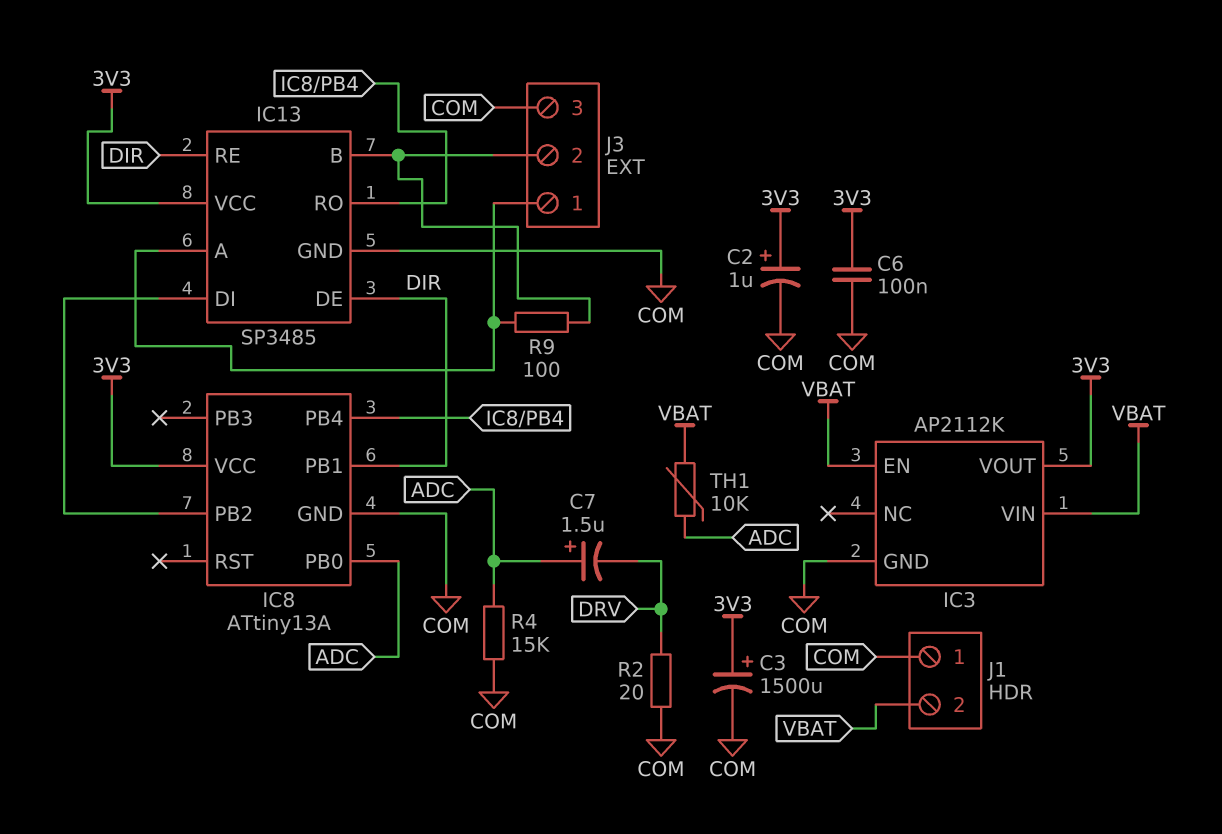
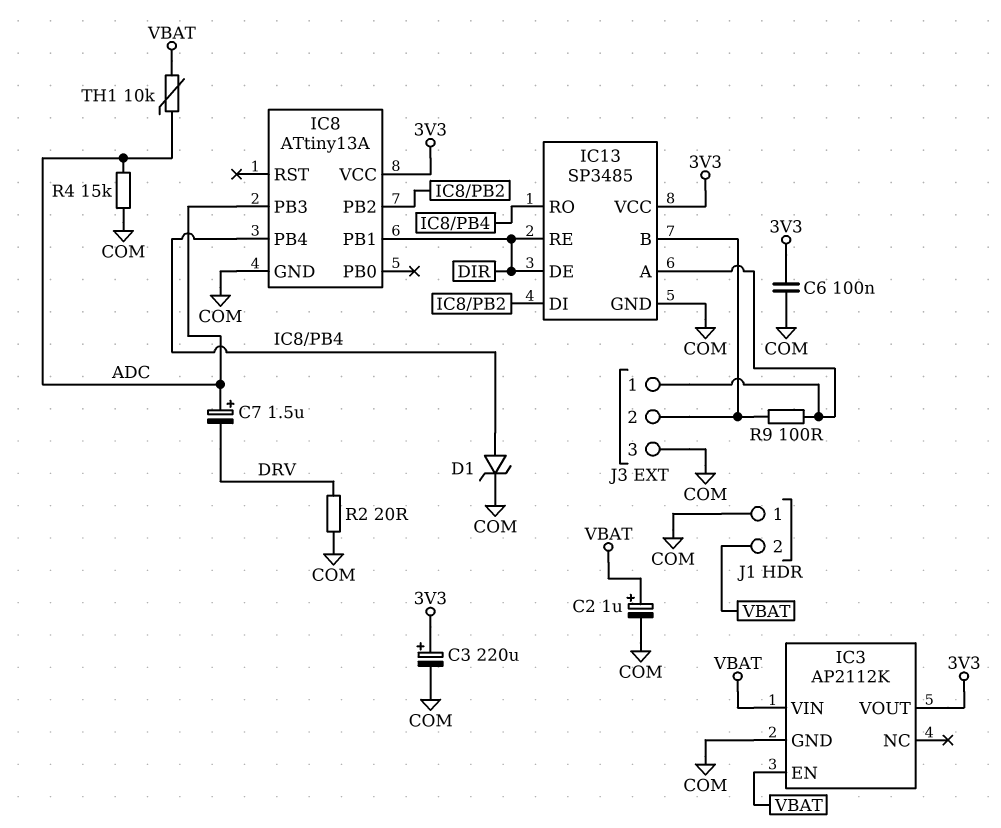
C2: 1uF (plus 3V3, minus COM) -> 1uF (plus VBAT, minus COM)
C3: 1500uF (plus 3V3, minus COM) -> 220uF (plus 3V3, minus COM)
D1: none -> zener (A IC8/PB4, K COM)
IC8 pin PB0: ADC -> none
IC8 pin PB3: none -> ADC

